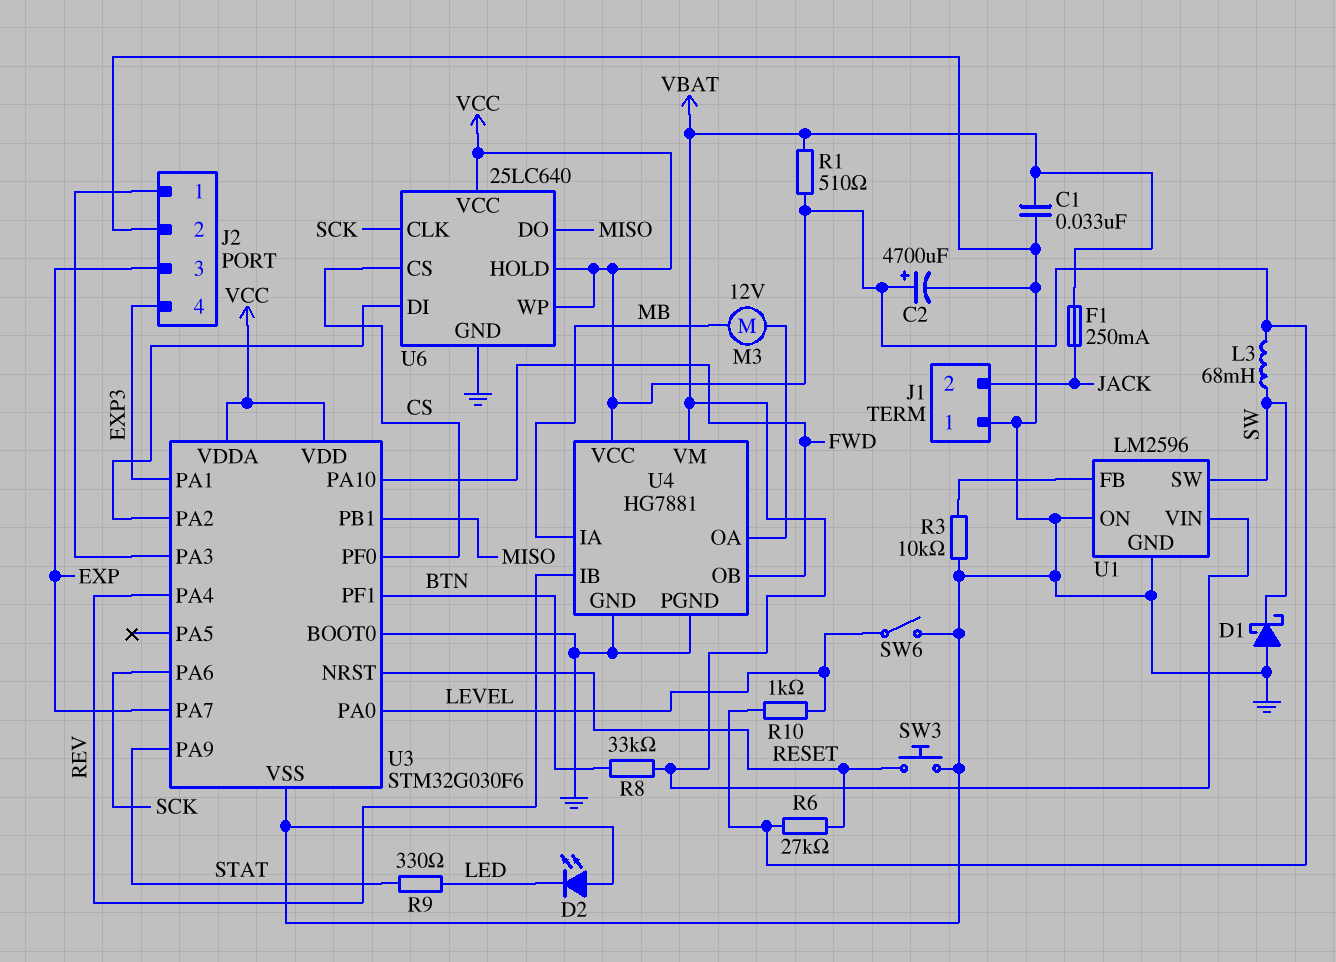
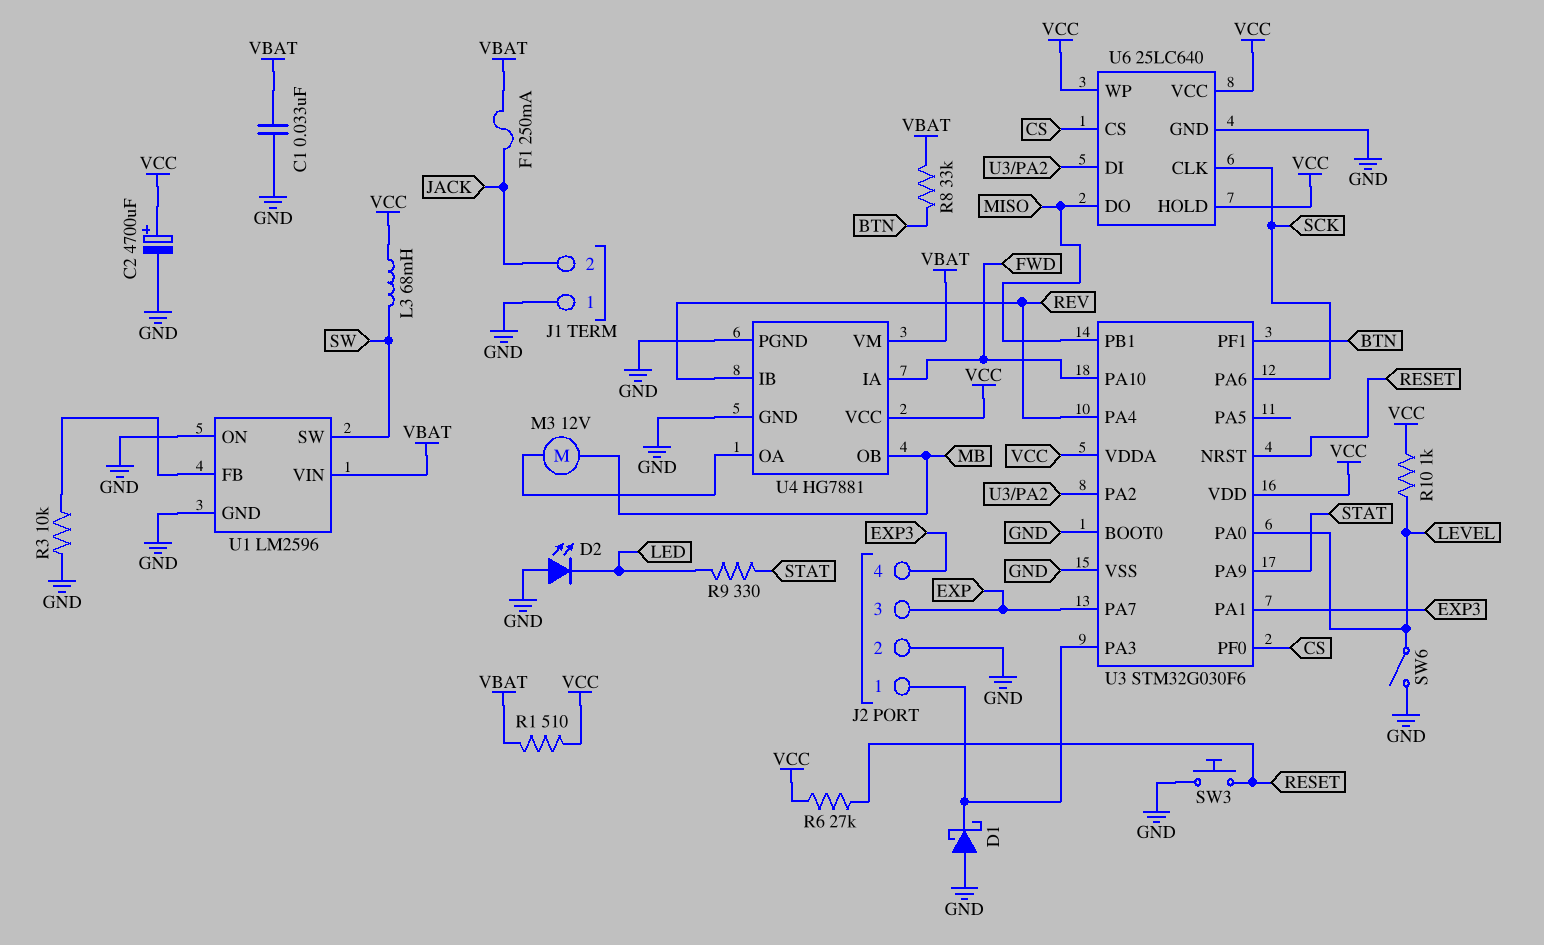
D1: schottky (A GND, K SW) -> schottky (A GND, K J2/1)
U4 pin IA: MB -> FWD
U4 pin OB: FWD -> MB

